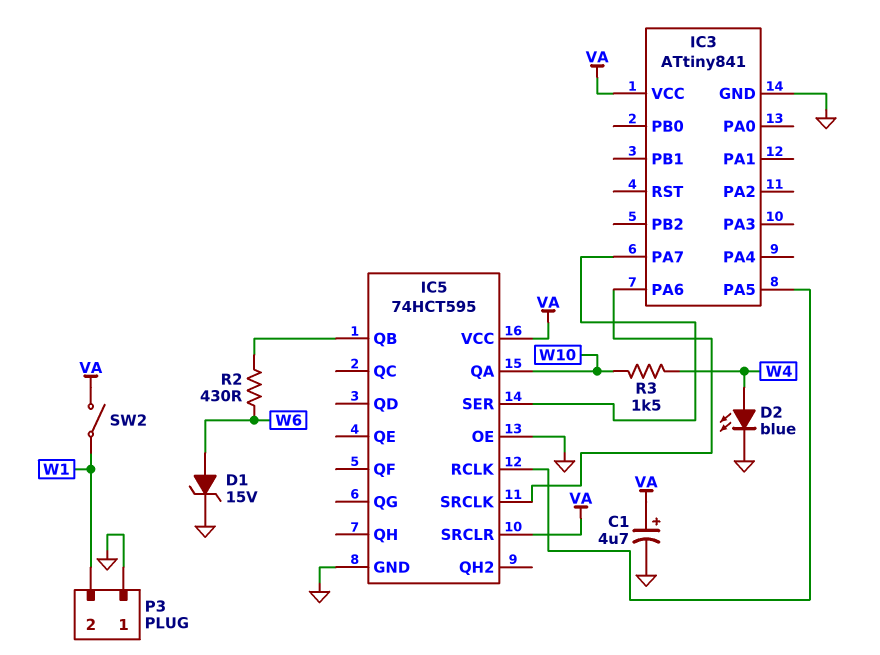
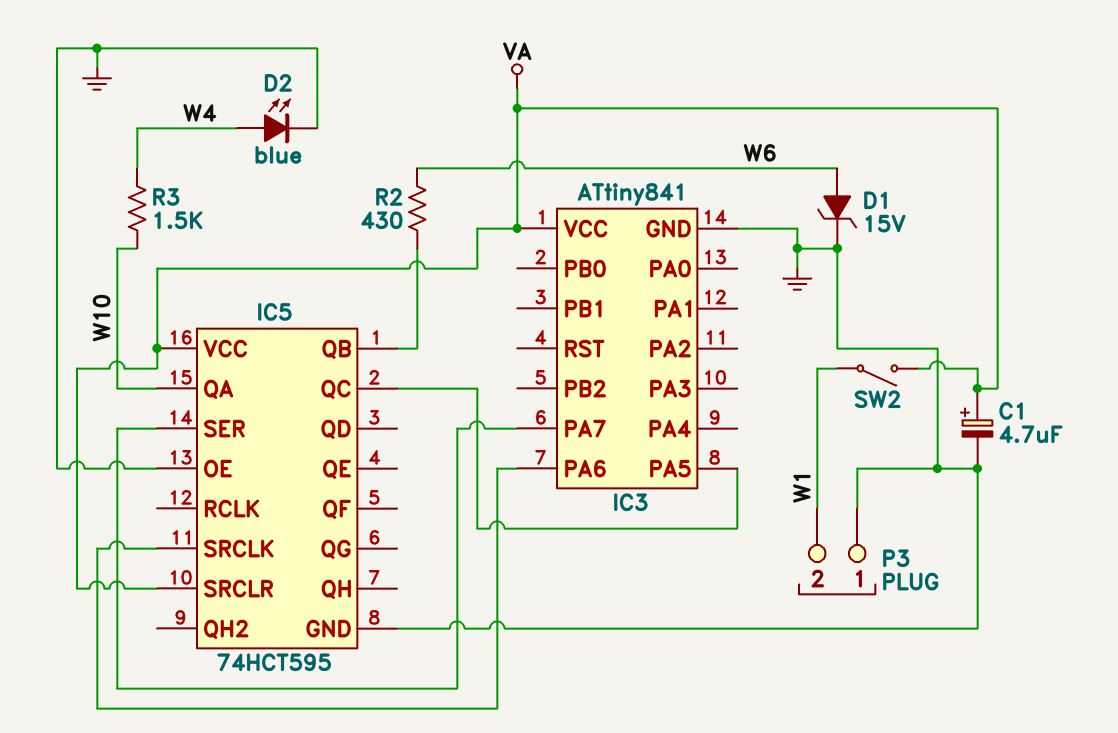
IC5 pin QC: none -> IC3/PA5
IC5 pin RCLK: IC3/PA5 -> none

